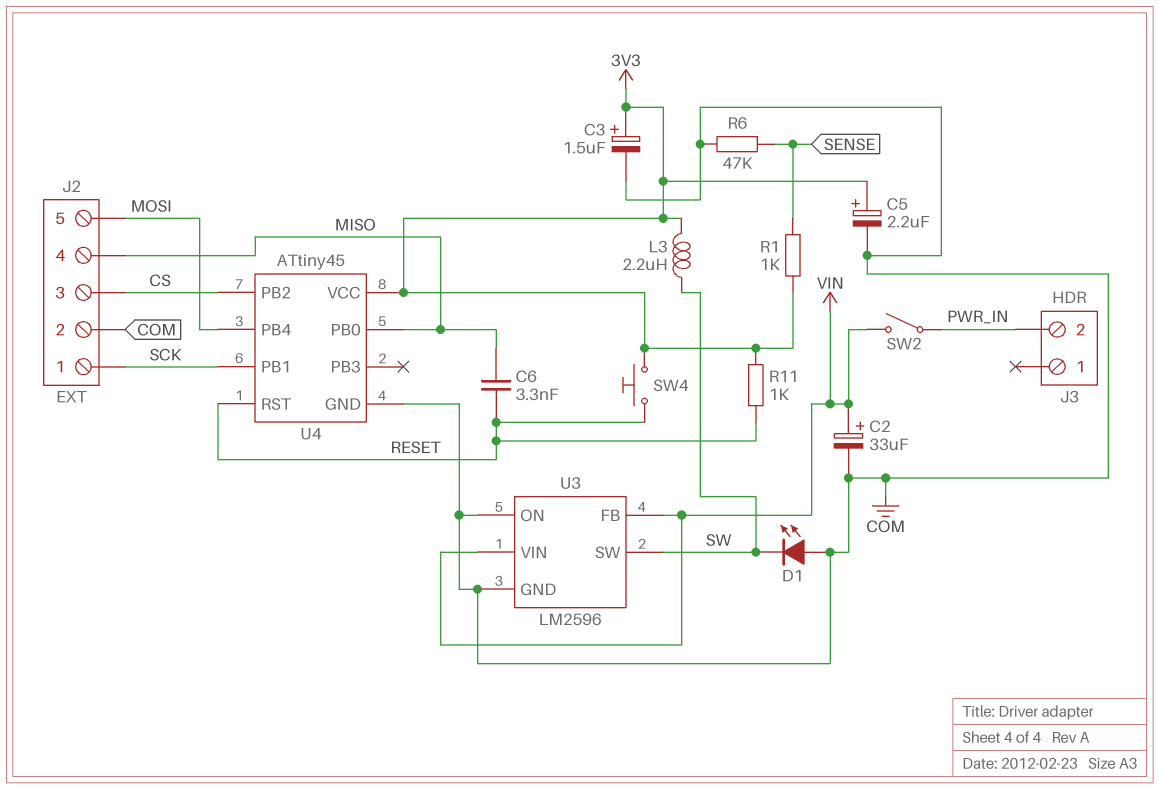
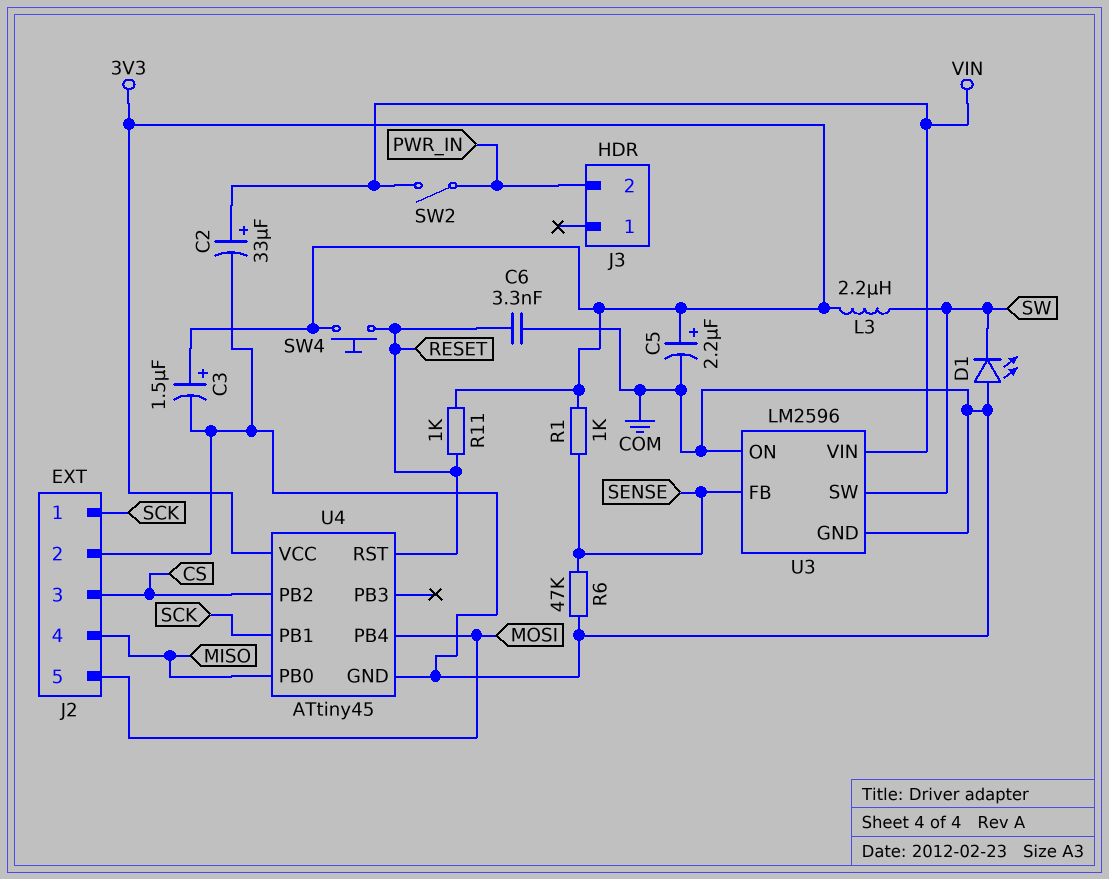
C6: 3.3nF (MISO, RESET) -> 3.3nF (COM, RESET)
U3 pin FB: VIN -> SENSE

